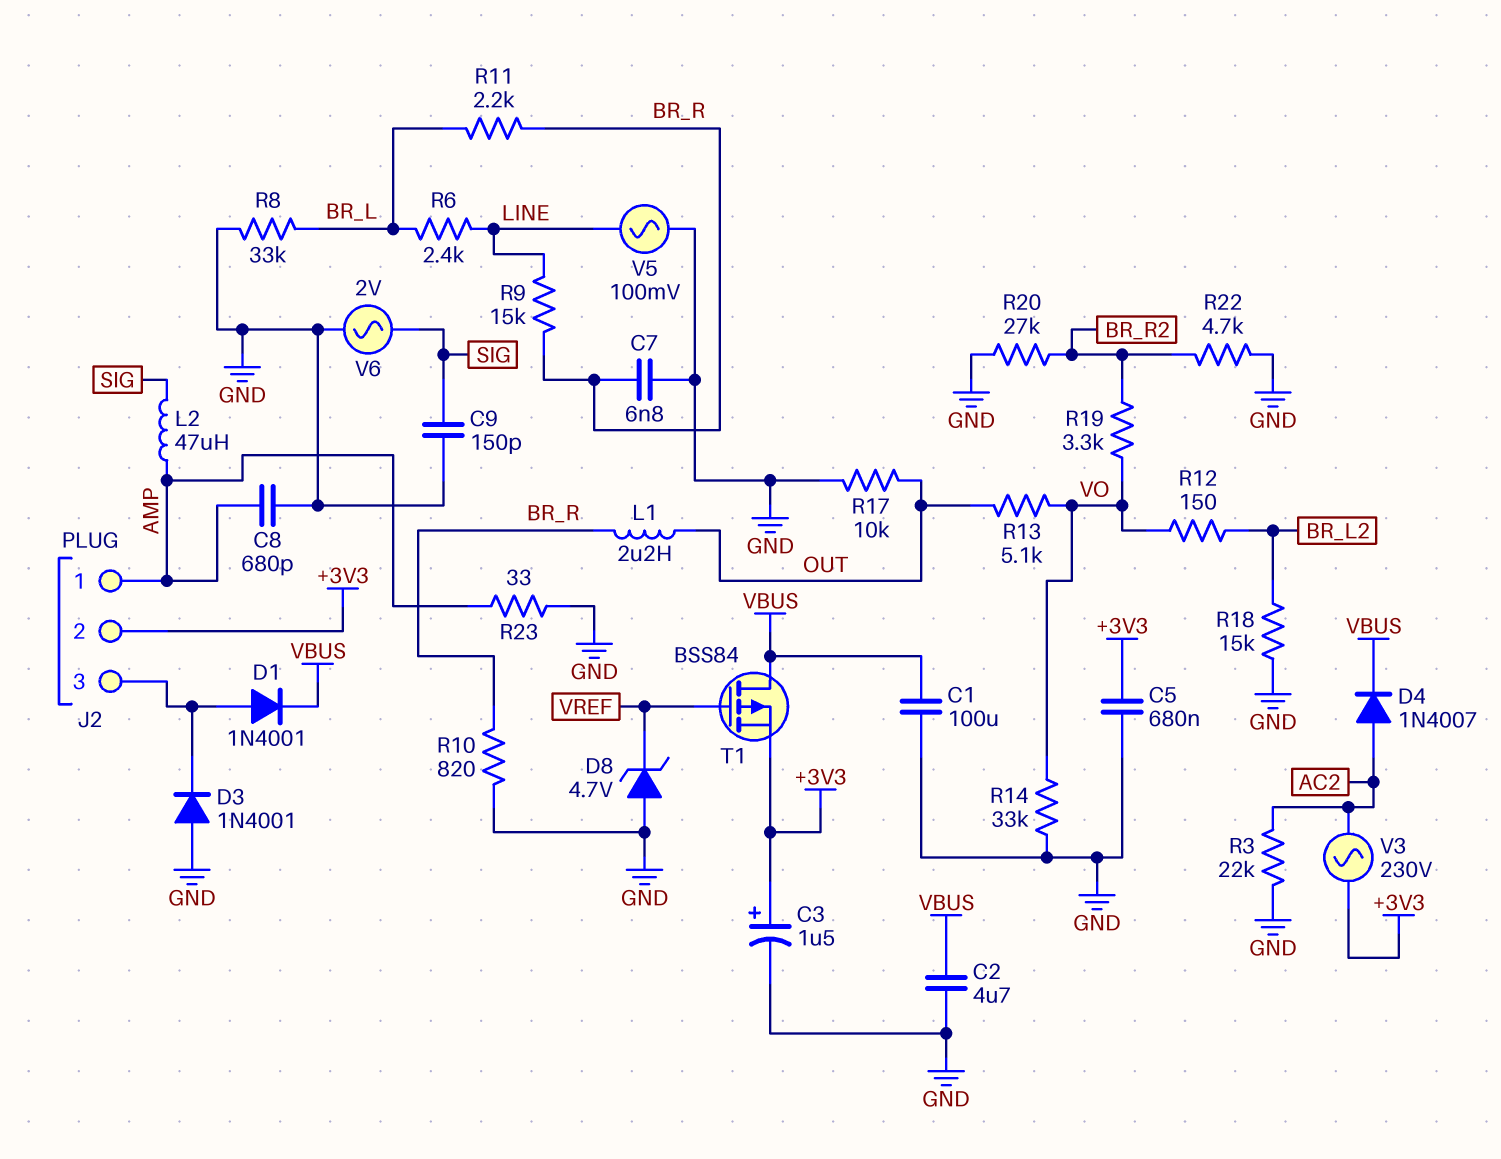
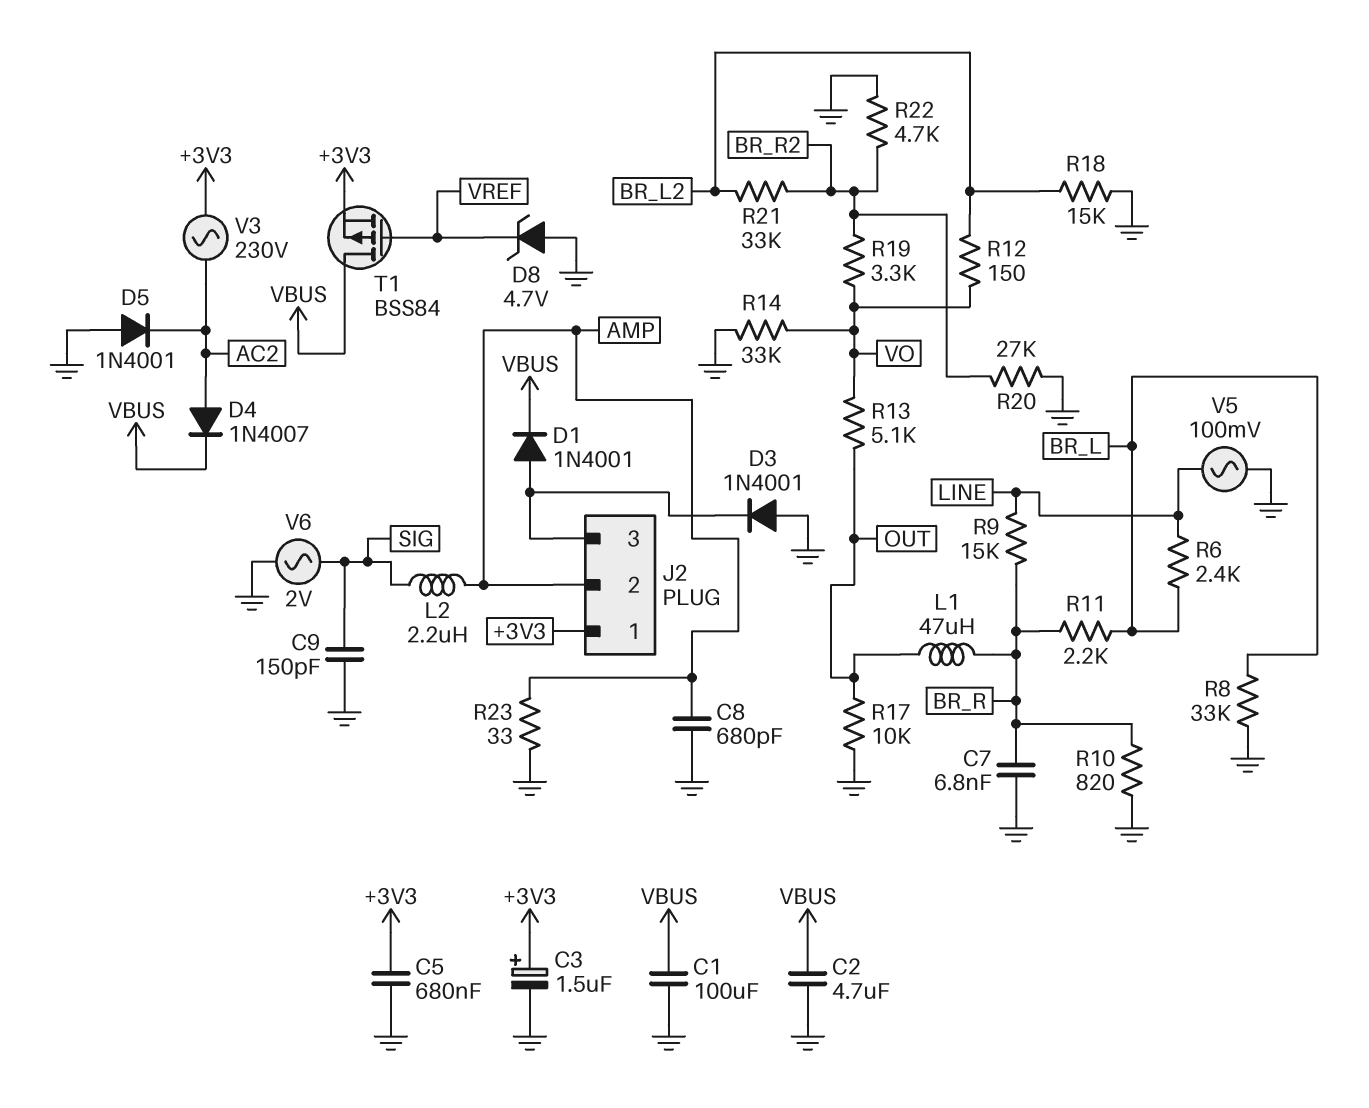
D5: none -> diode 1N4001 (A GND, K AC2)
J2 pin 1: AMP -> +3V3
J2 pin 2: +3V3 -> AMP
L1: 2.2uH (BR_R, OUT) -> 47uH (BR_R, OUT)
L2: 47uH (AMP, SIG) -> 2.2uH (AMP, SIG)
R3: 22k (AC2, GND) -> none
R21: none -> 33k (BR_L2, BR_R2)

